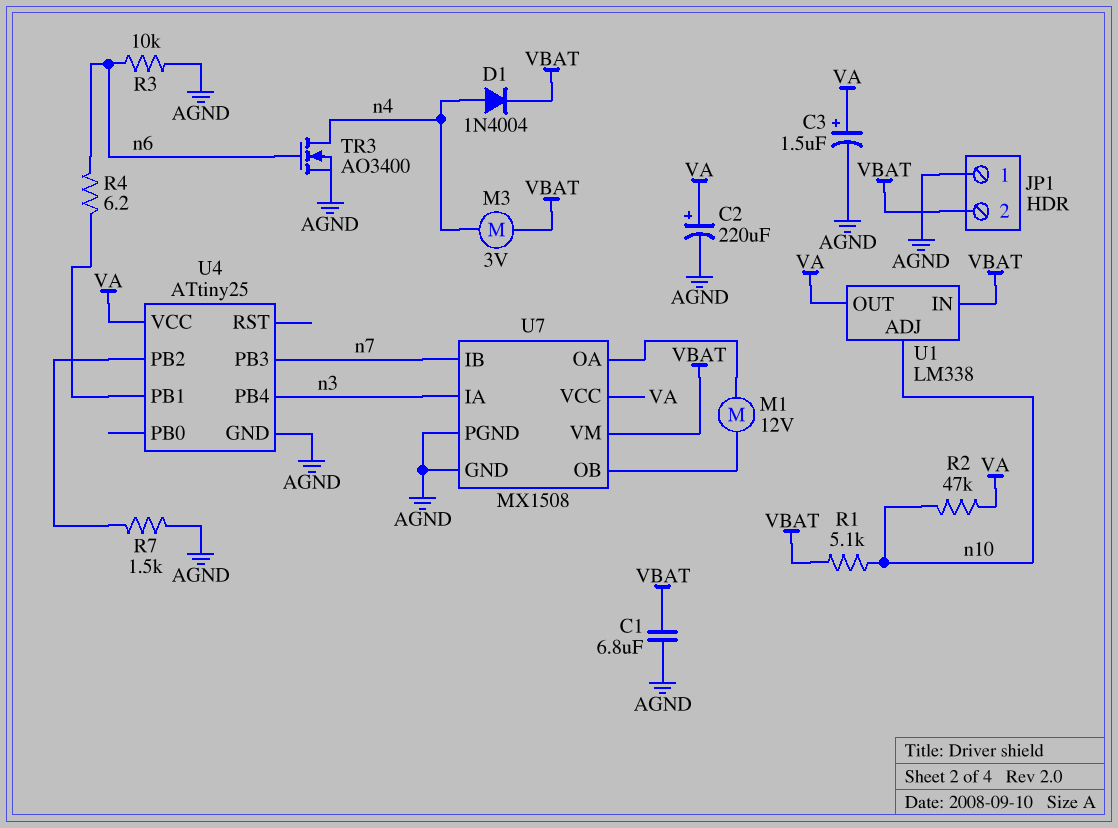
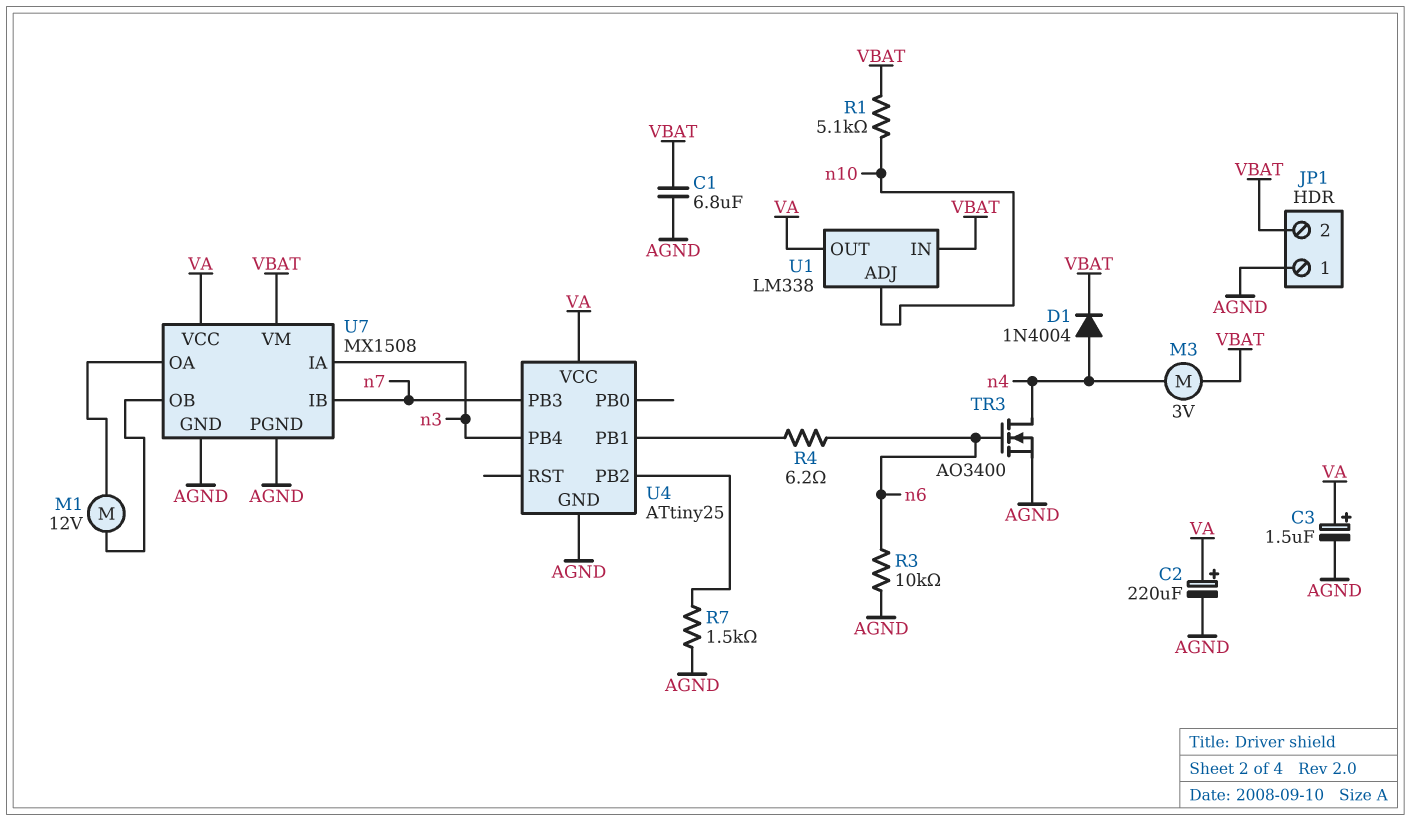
R2: 47k (VA, n10) -> none

